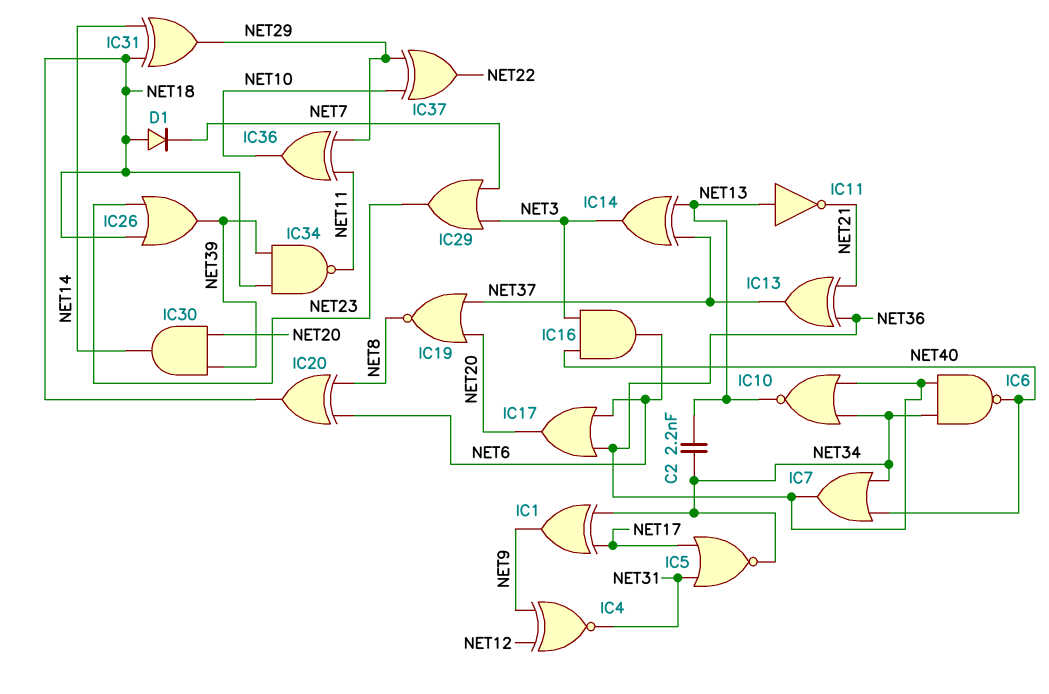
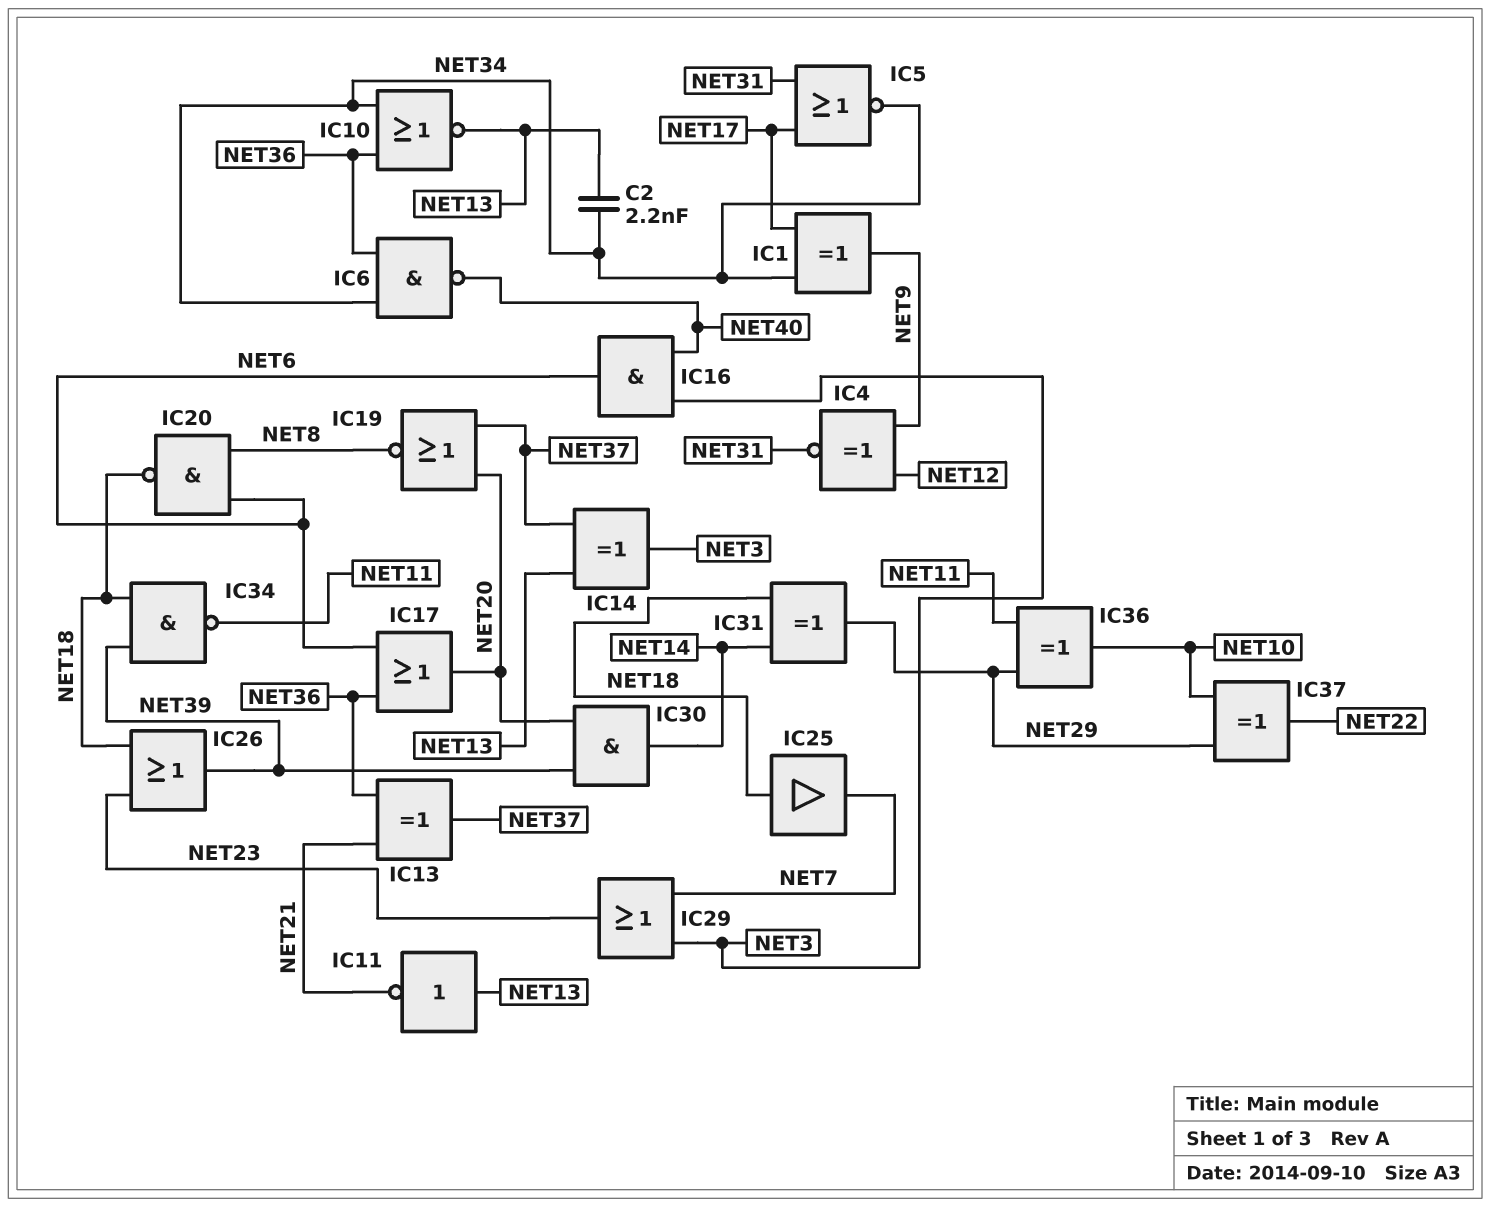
D1: diode (A NET18, K NET7) -> none
IC7: OR (in NET34, in NET40, out NET36) -> none
IC20: XOR (in NET6, in NET8, out NET18) -> NAND (in NET6, in NET8, out NET18)
IC25: none -> buffer (in NET18, out NET7)

